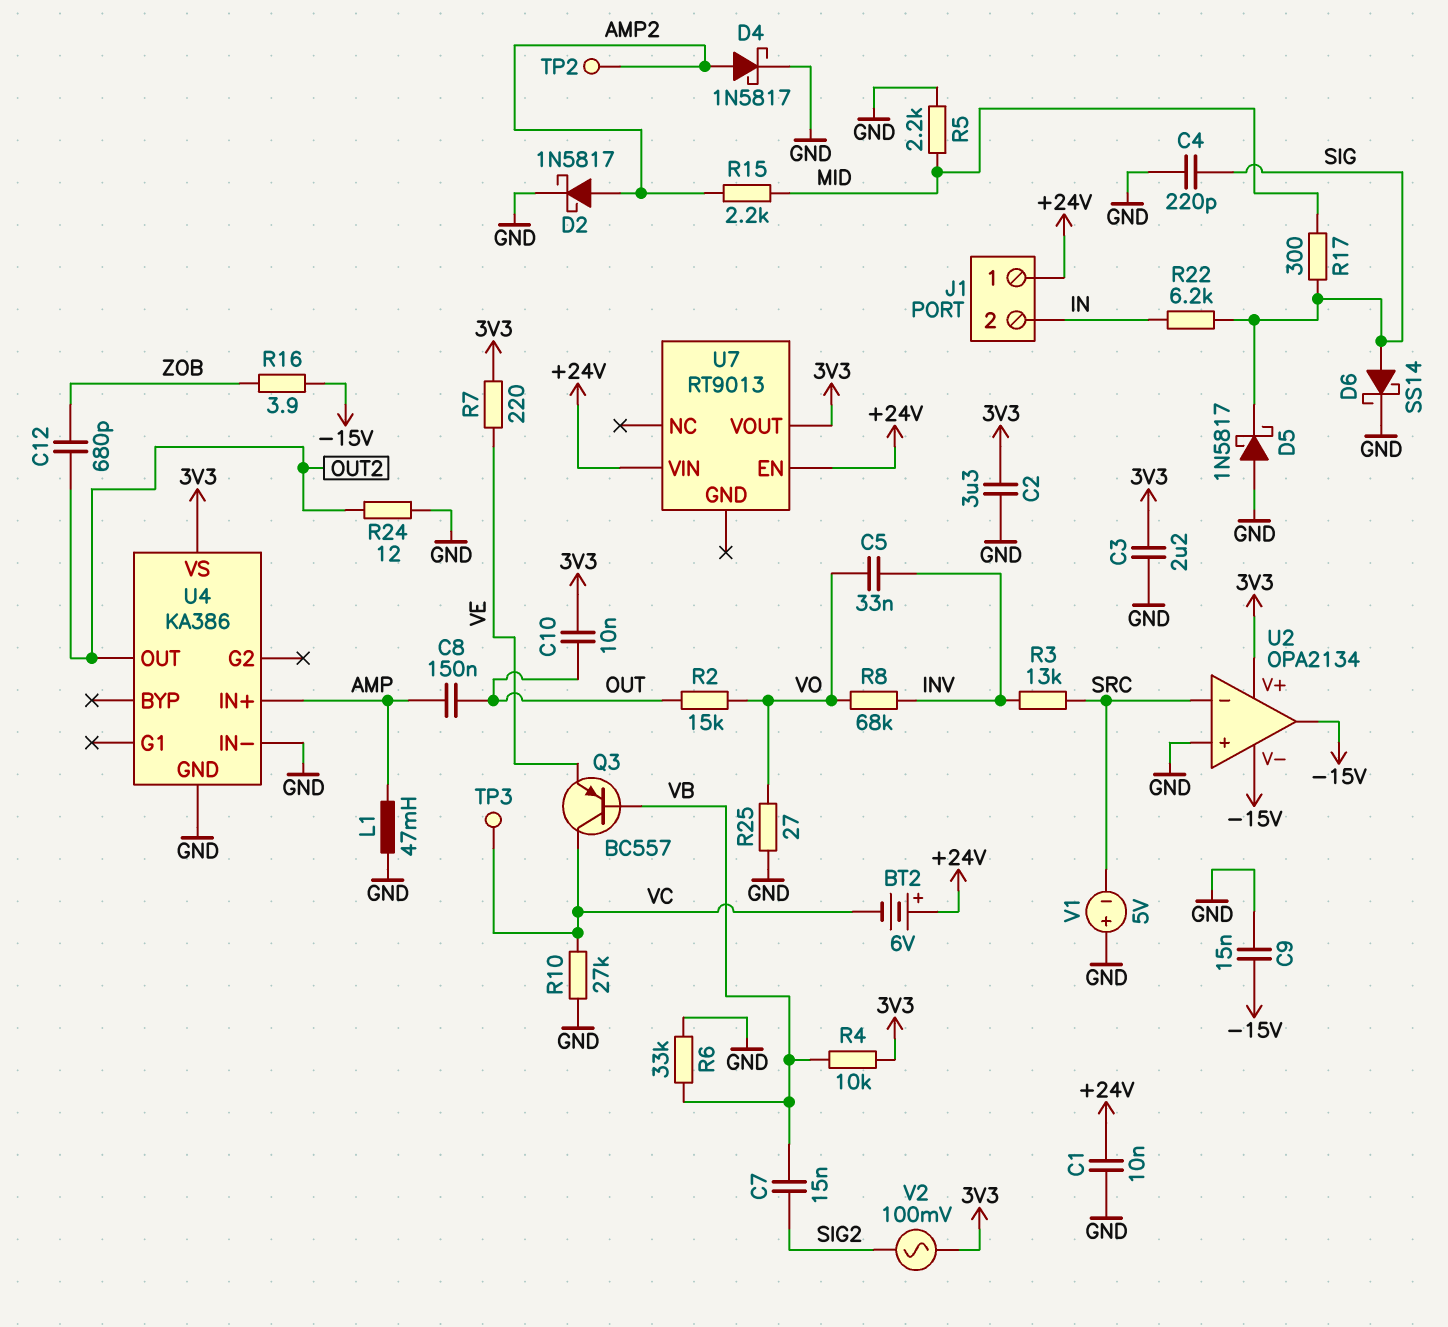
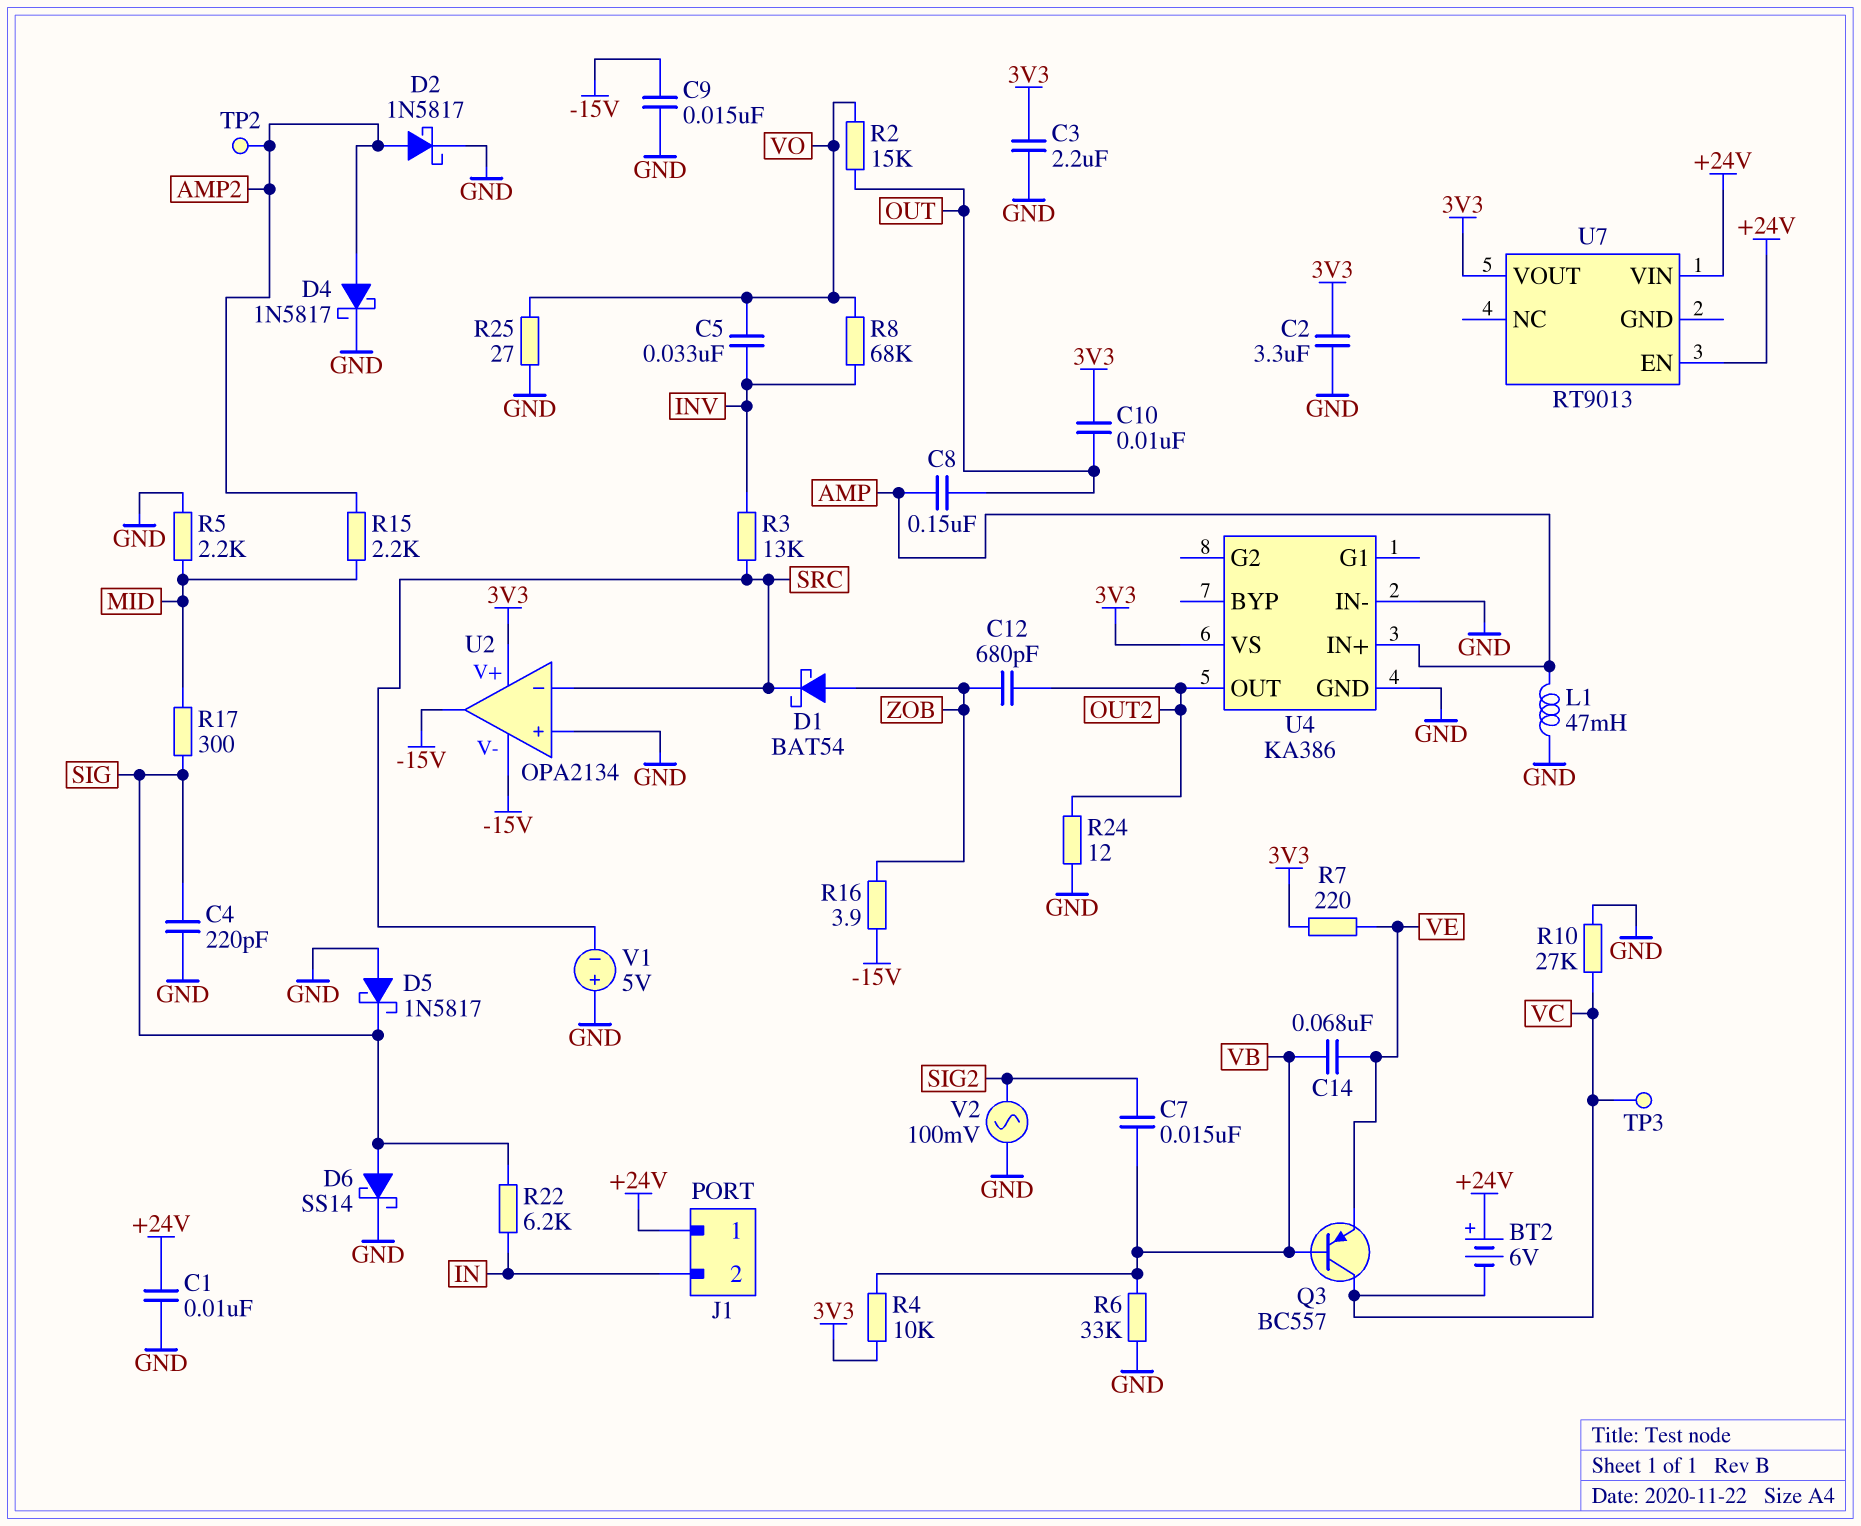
C14: none -> 68nF (VB, VE)
D1: none -> schottky BAT54 (A ZOB, K SRC)
V2: AC 100mV (3V3, SIG2) -> AC 100mV (GND, SIG2)

